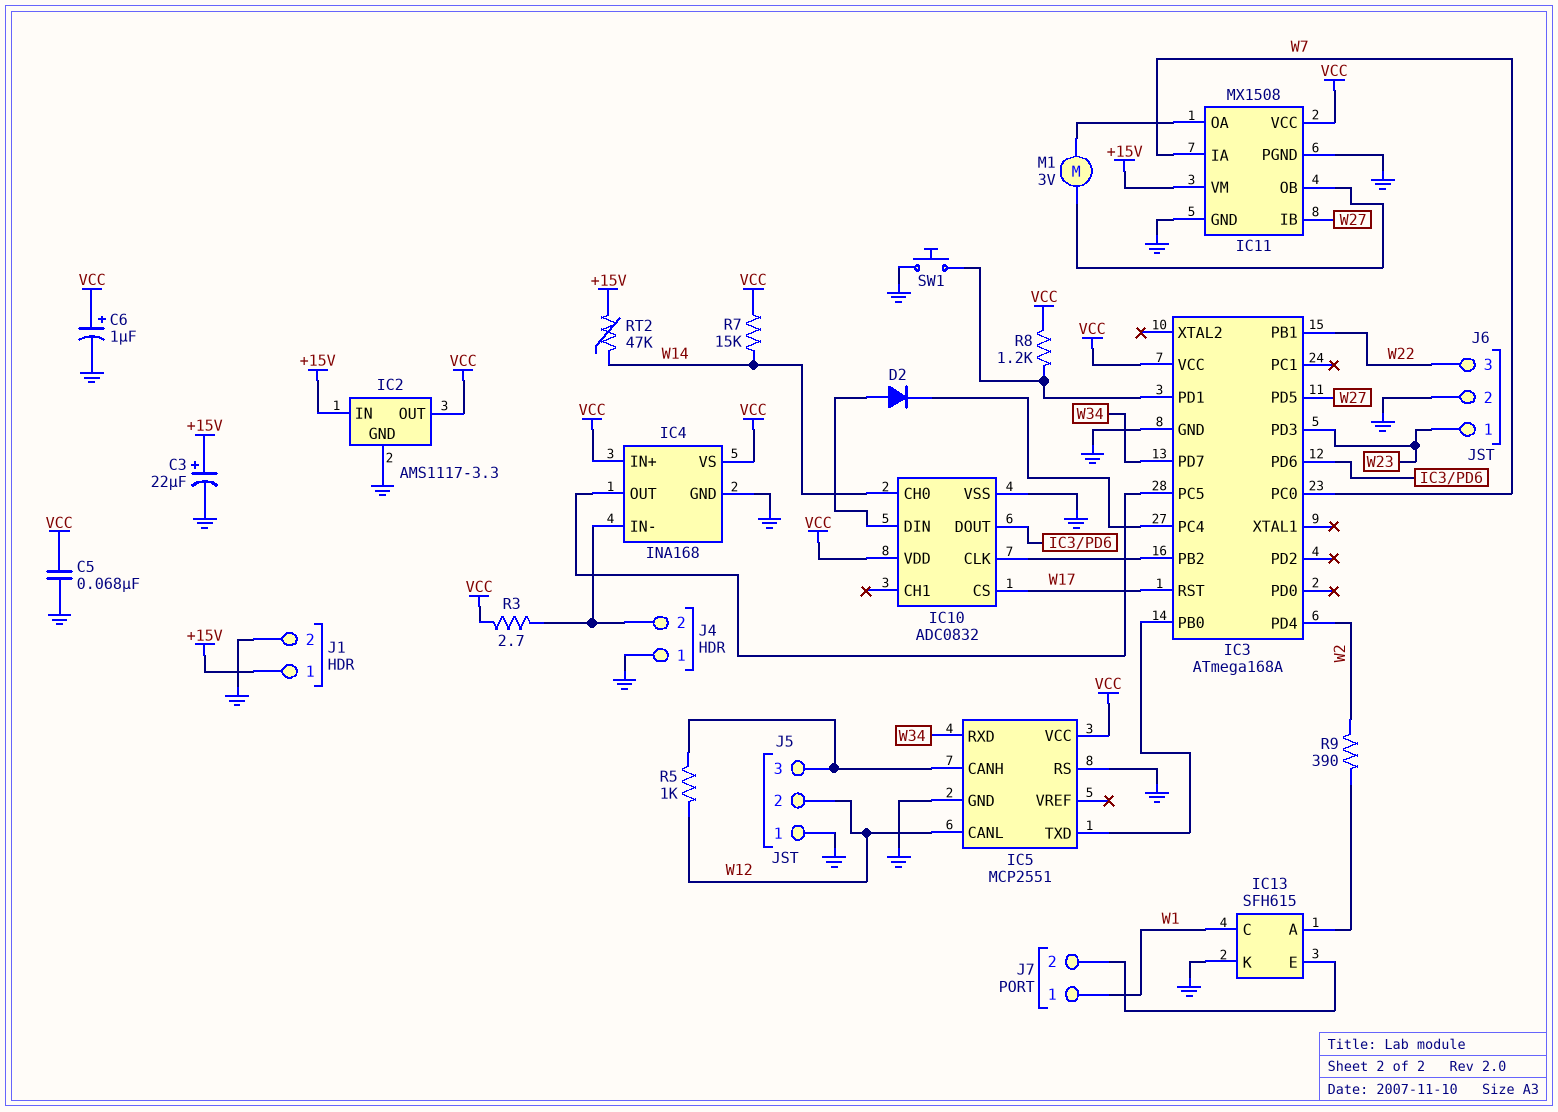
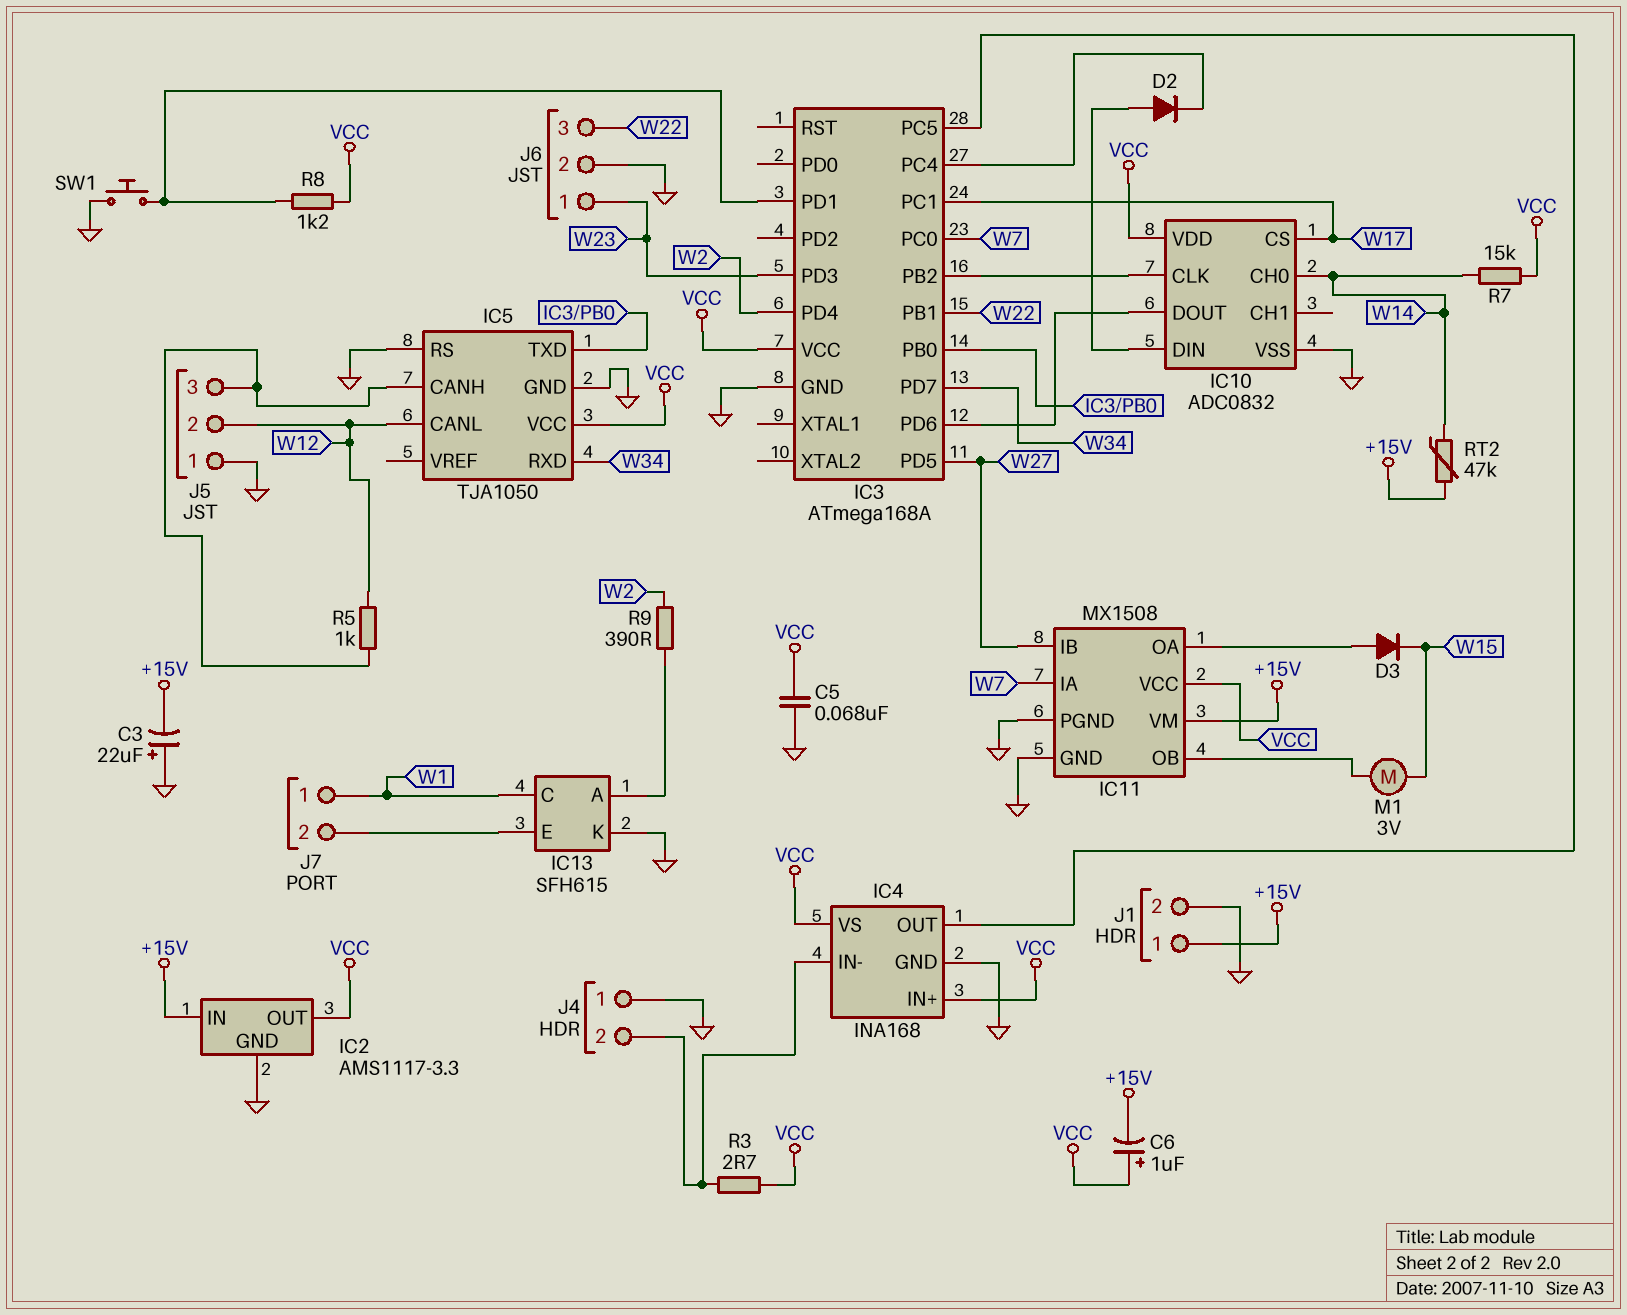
C3: 22uF (plus +15V, minus GND) -> 22uF (plus GND, minus +15V)
C6: 1uF (plus VCC, minus GND) -> 1uF (plus VCC, minus +15V)
D3: none -> diode (A IC11/OA, K W15)
IC3 pin PC1: none -> W17
IC3 pin RST: W17 -> none
IC5: MCP2551 -> TJA1050
M1: motor 3V (IC11/OA, IC11/OB) -> motor 3V (IC11/OB, W15)

